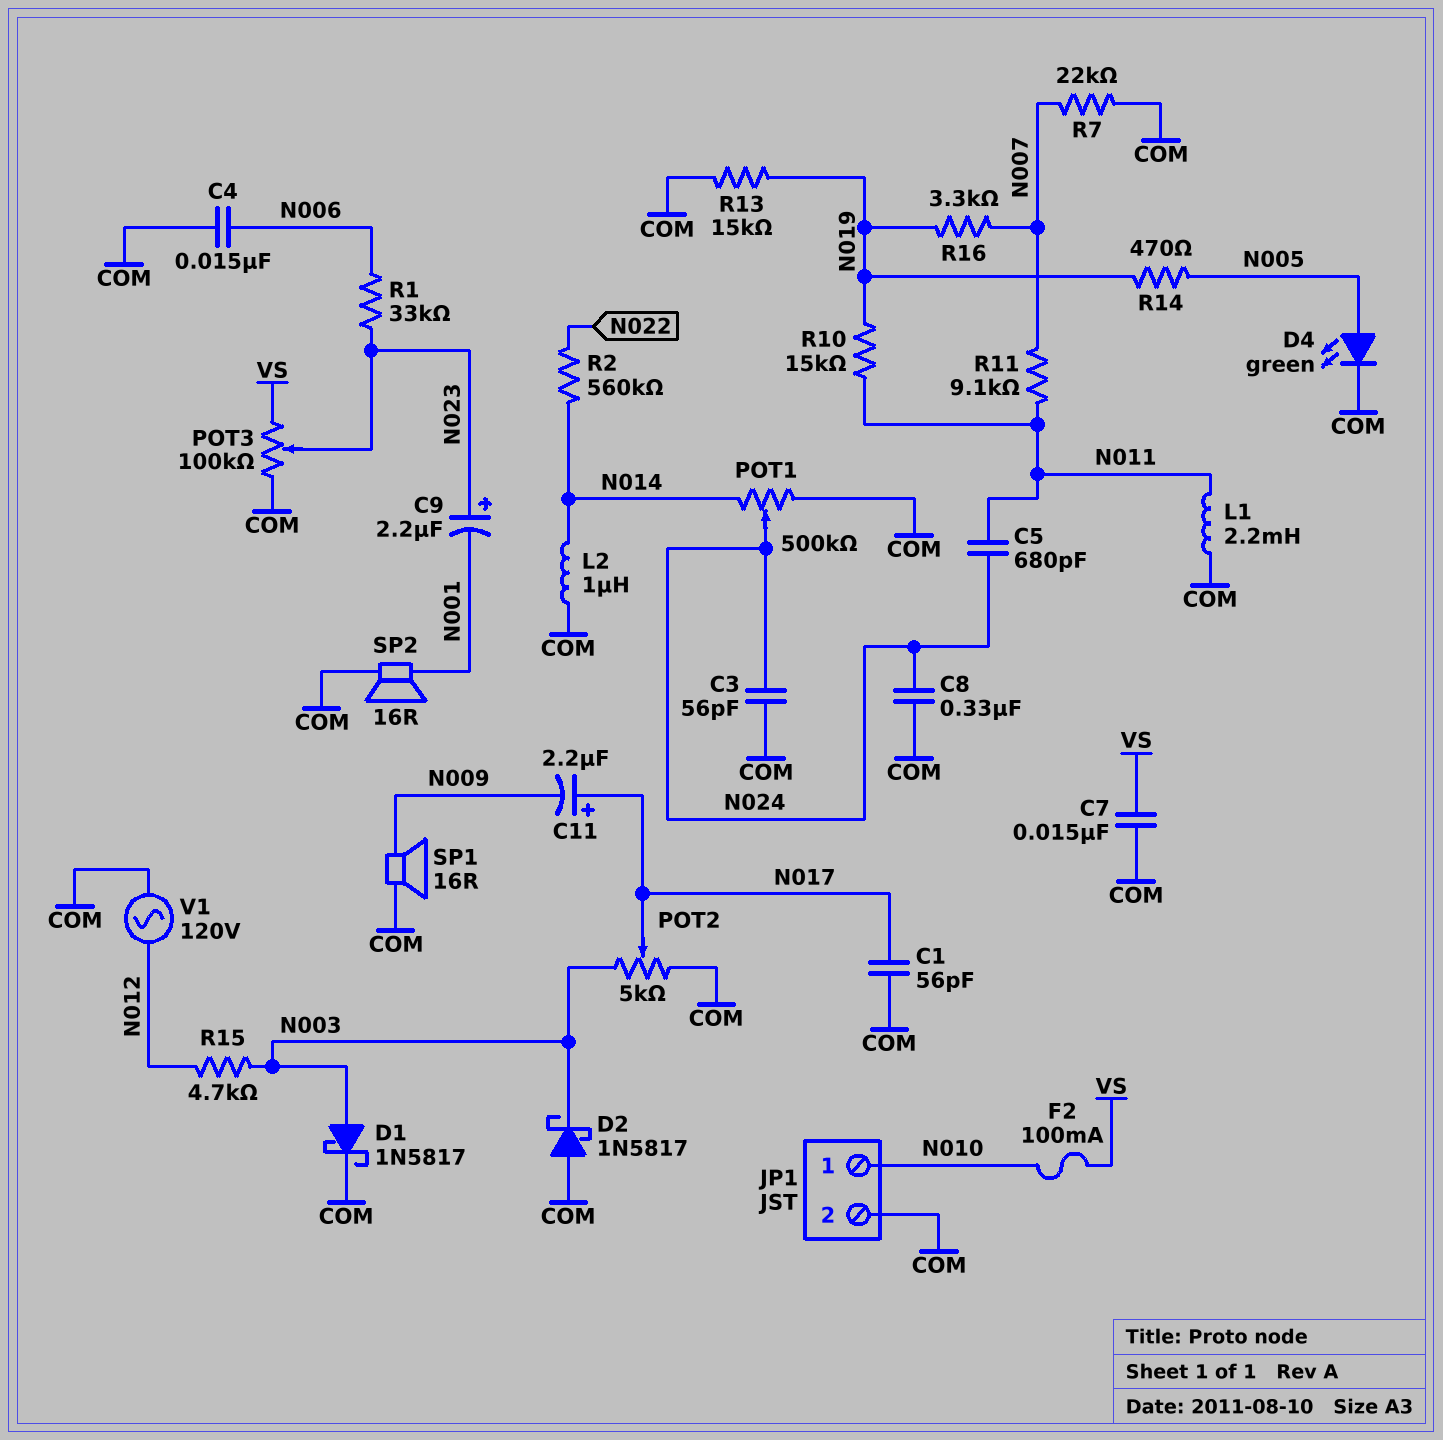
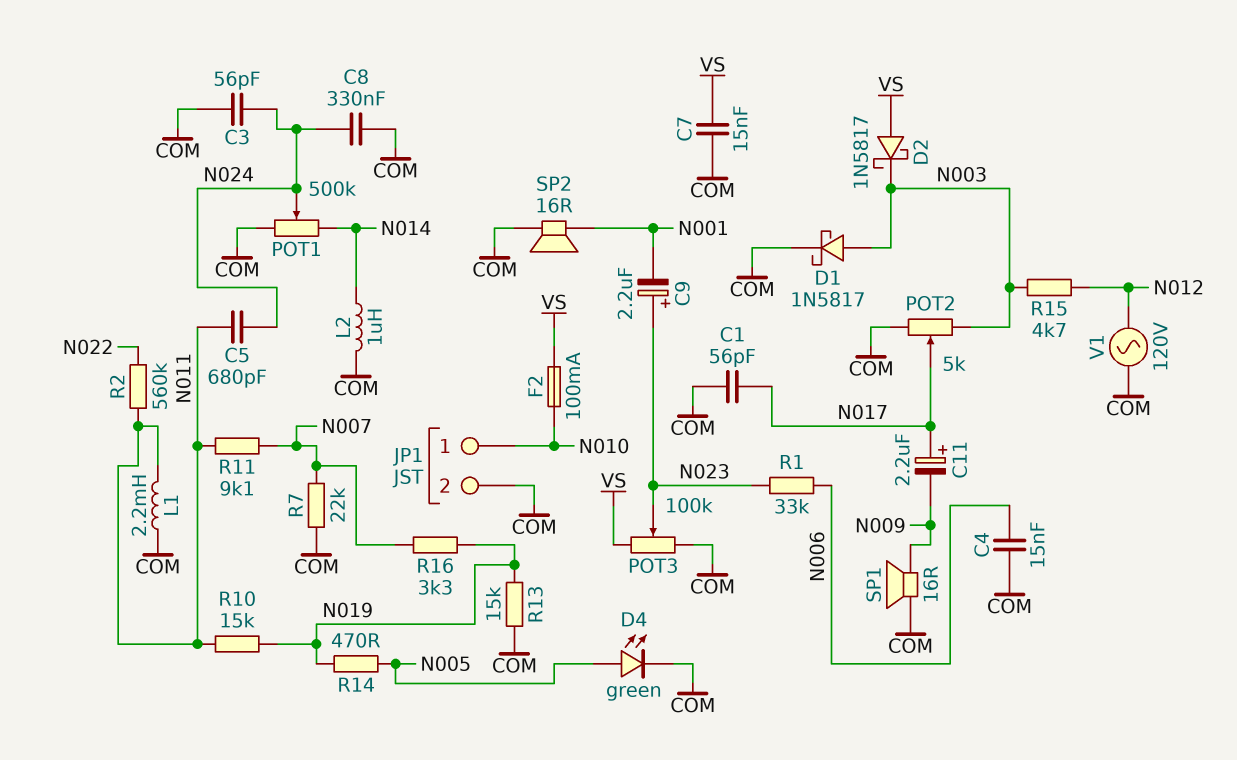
D2: schottky 1N5817 (A COM, K N003) -> schottky 1N5817 (A VS, K N003)
R2: 560k (N014, N022) -> 560k (N011, N022)

